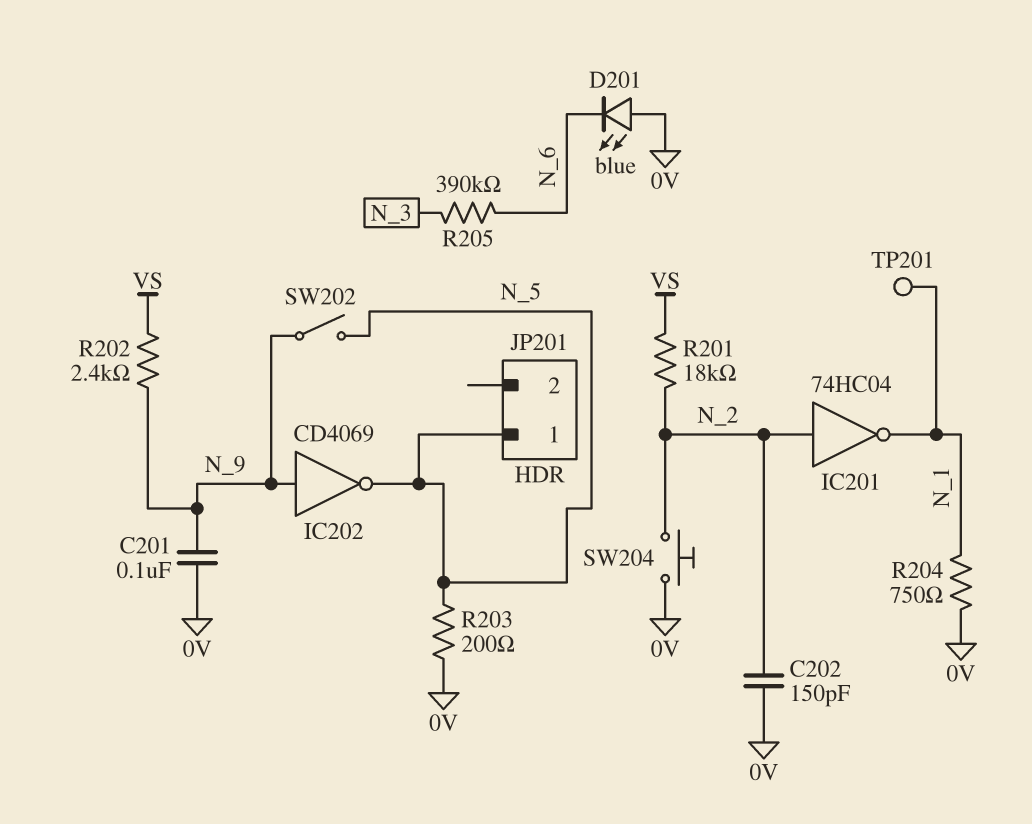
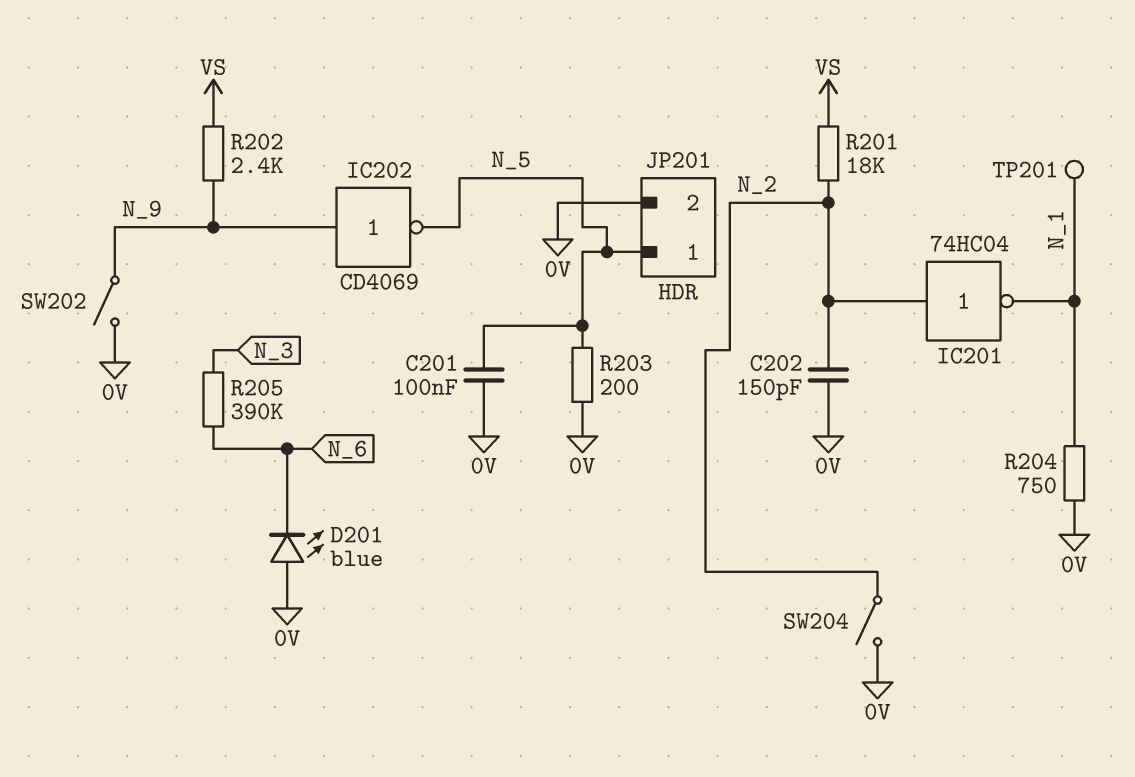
C201: 100nF (0V, N_9) -> 100nF (0V, N_5)
JP201 pin 2: none -> 0V
SW202: switch (N_5, N_9) -> switch (0V, N_9)
SW204: button (0V, N_2) -> switch (0V, N_2)

